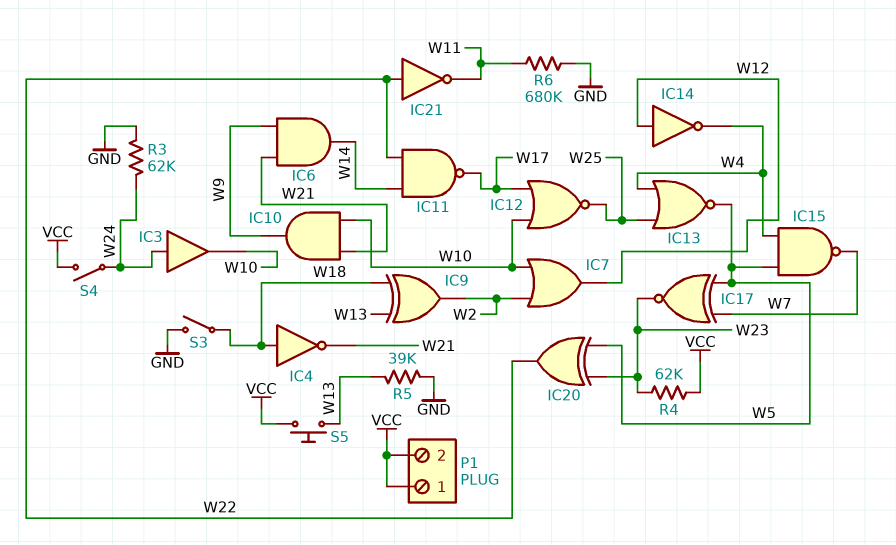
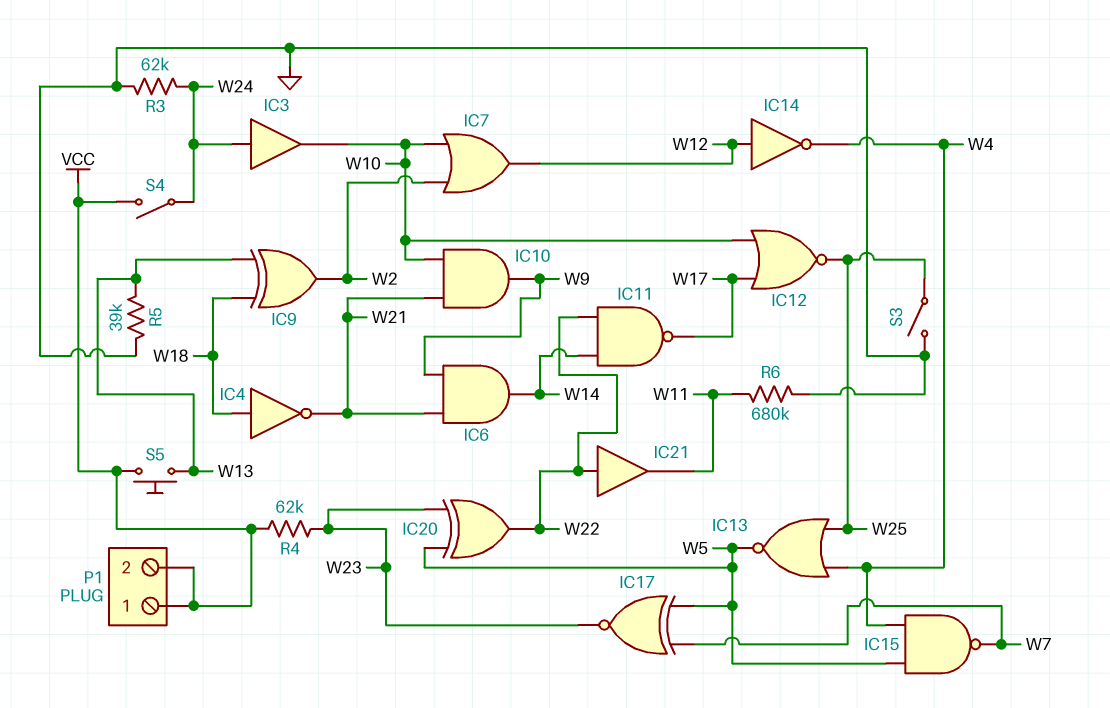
IC21: NOT (in W22, out W11) -> buffer (in W22, out W11)
S3: switch (GND, W18) -> switch (GND, W25)

